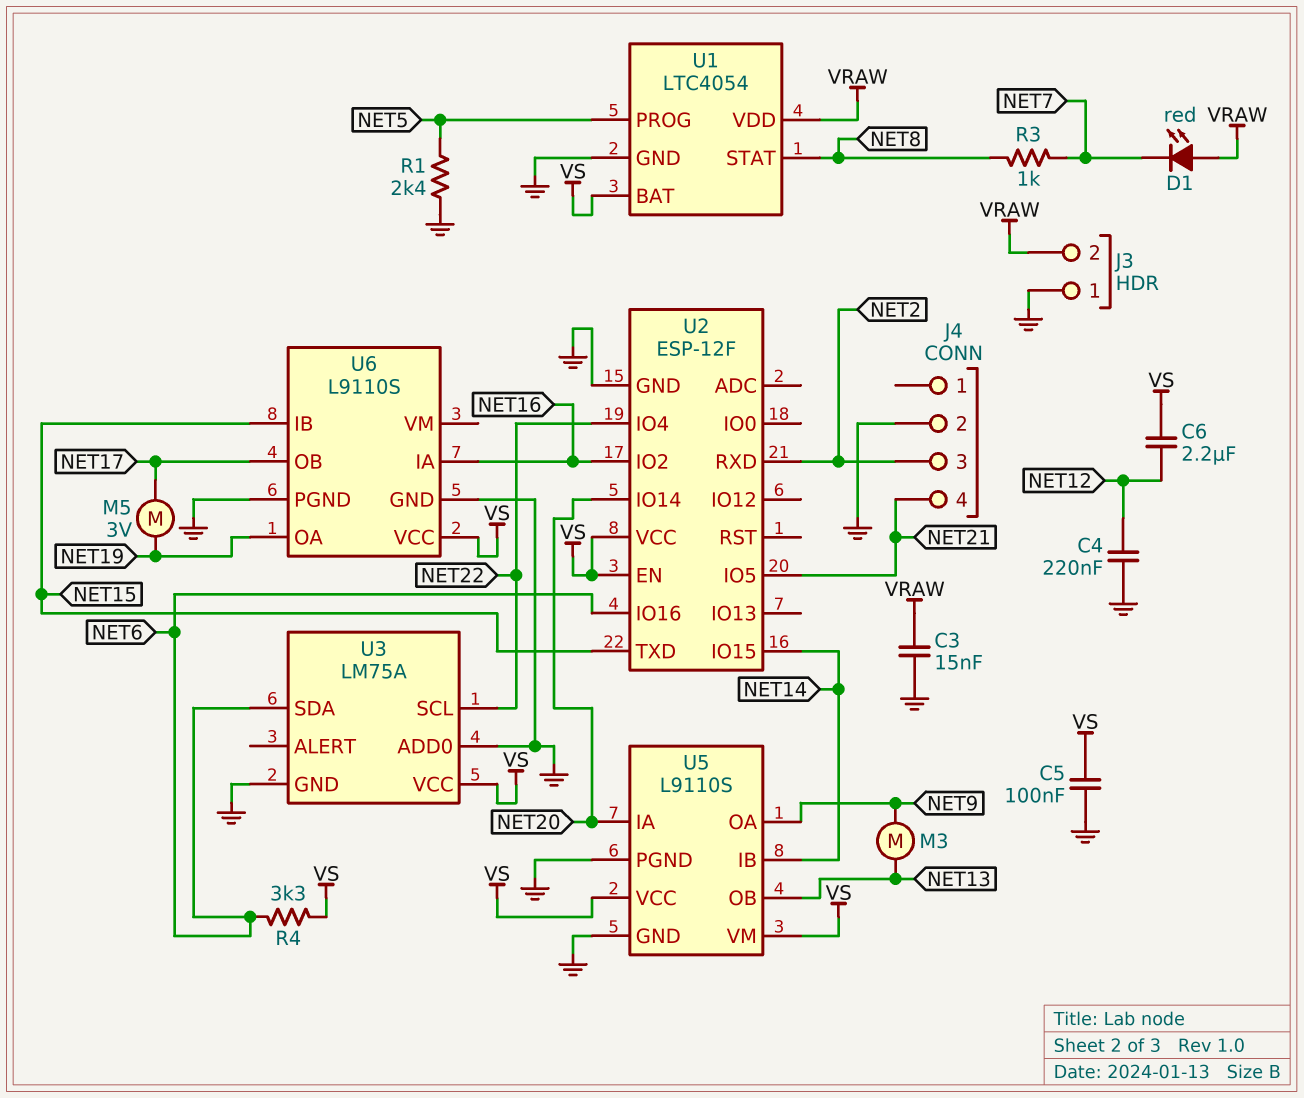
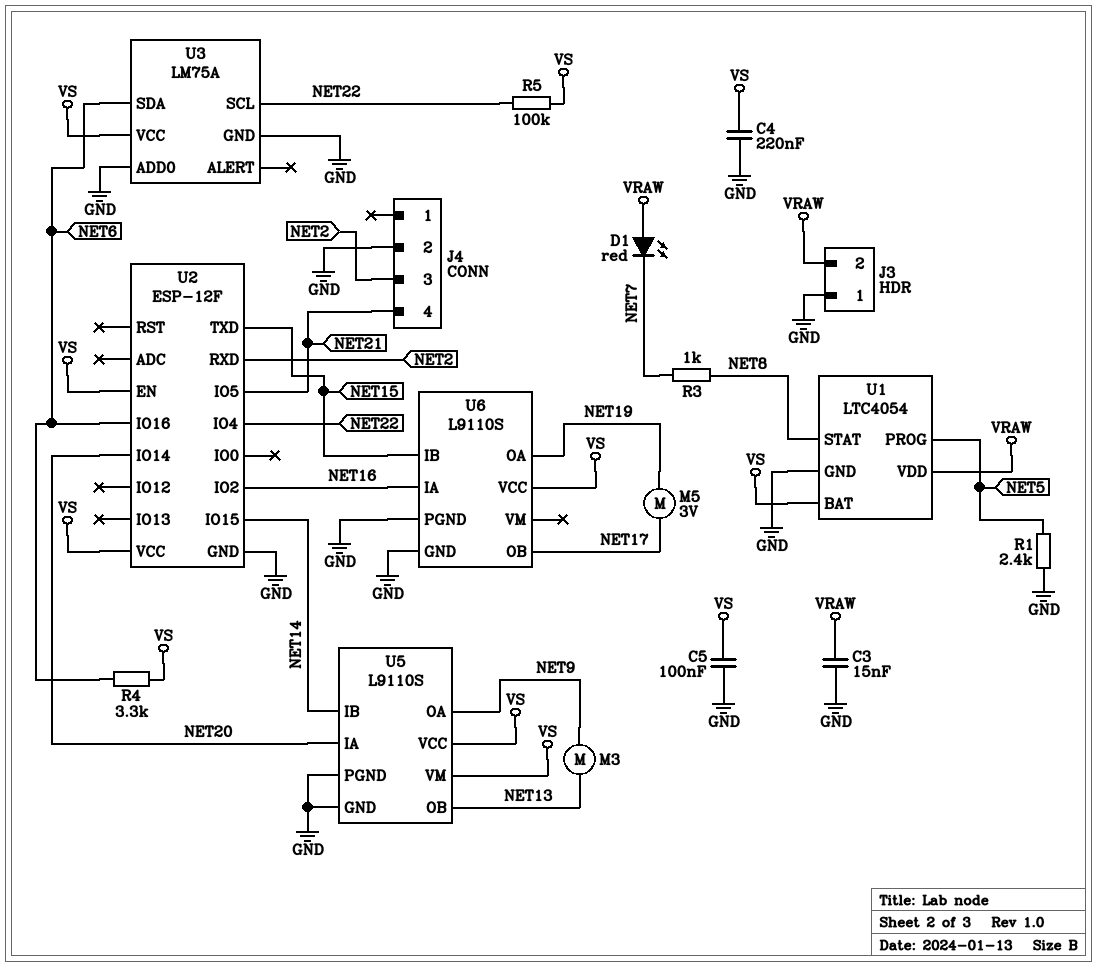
C4: 220nF (GND, NET12) -> 220nF (GND, VS)
C6: 2.2uF (NET12, VS) -> none
R5: none -> 100k (NET22, VS)

